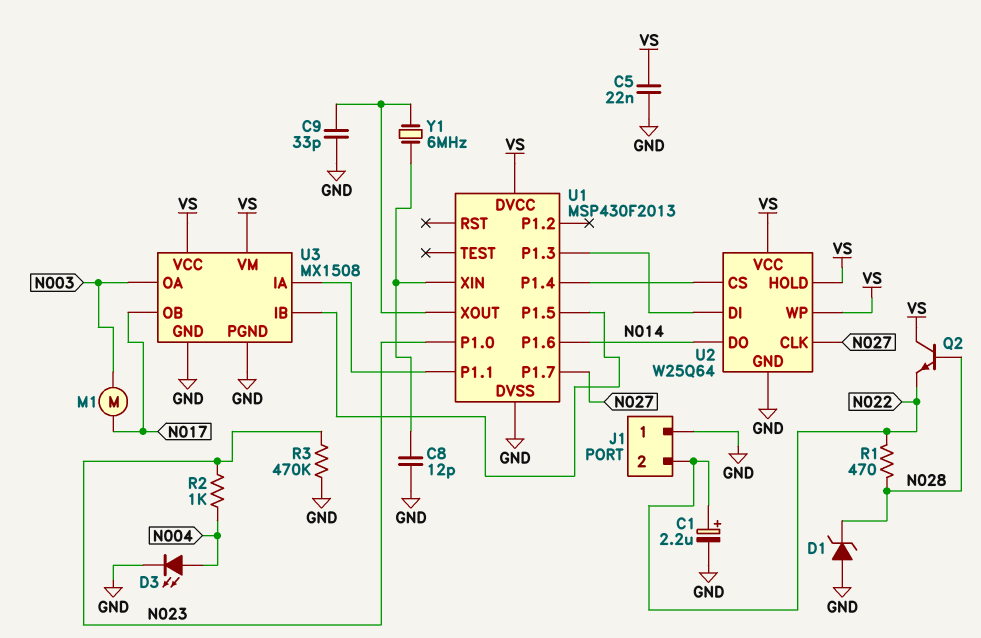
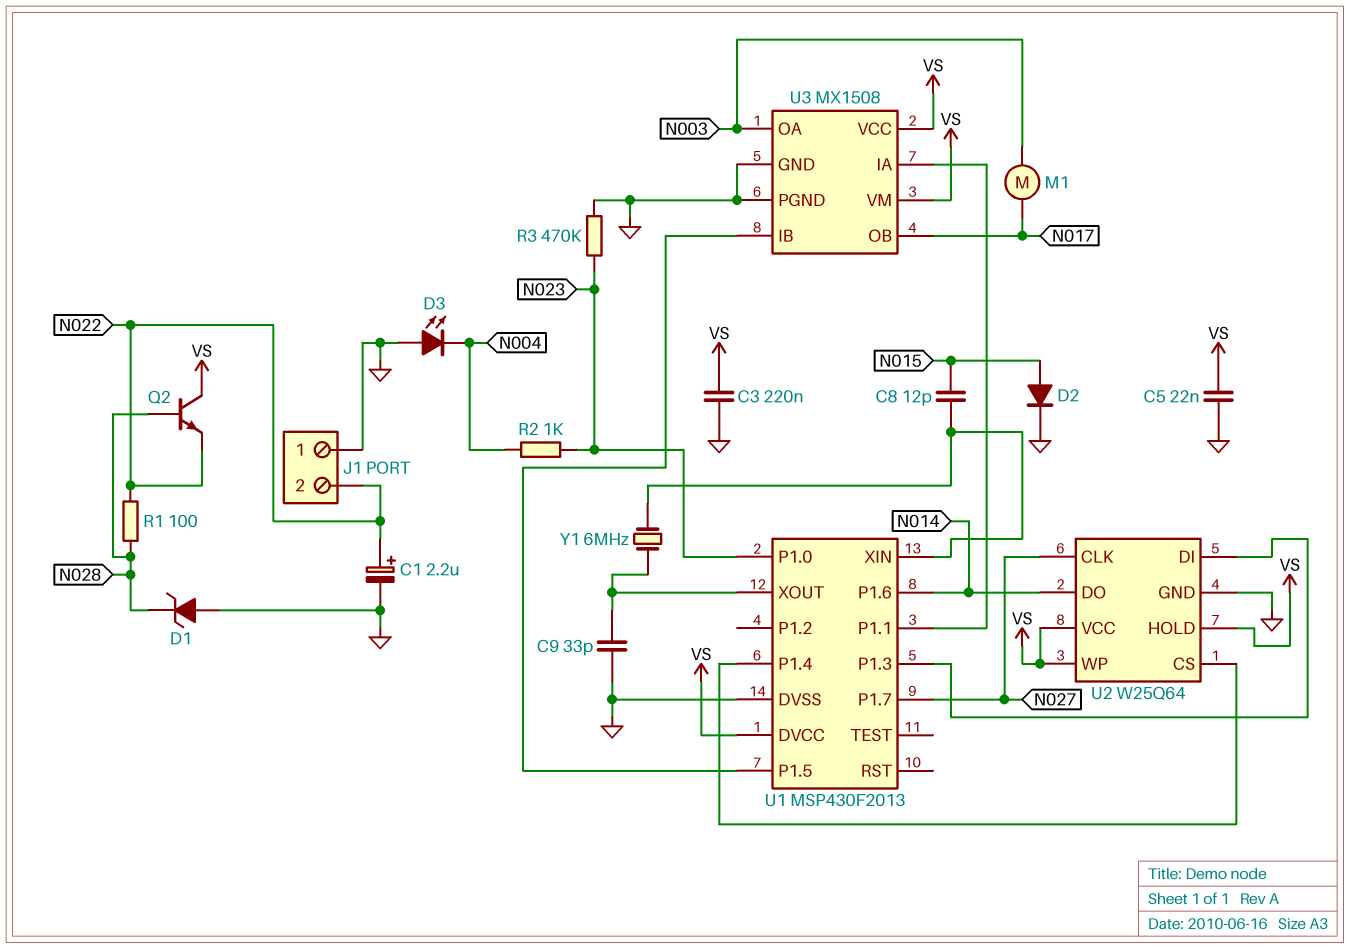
C3: none -> 220nF (GND, VS)
C8: 12pF (GND, U1/XIN) -> 12pF (N015, U1/XIN)
D2: none -> diode (A N015, K GND)
D3: LED (A N004, K GND) -> LED (A GND, K N004)
R1: 470 (N022, N028) -> 100 (N022, N028)

